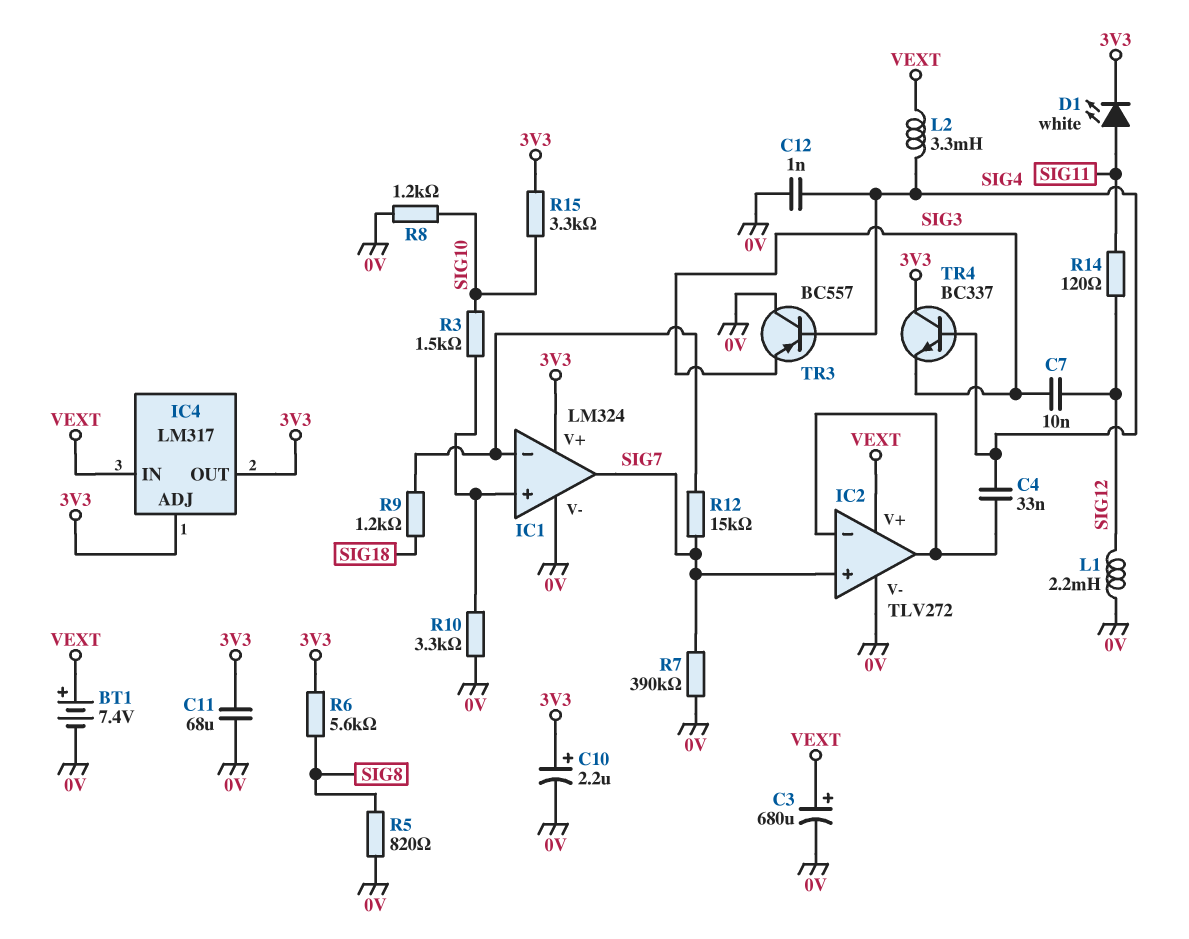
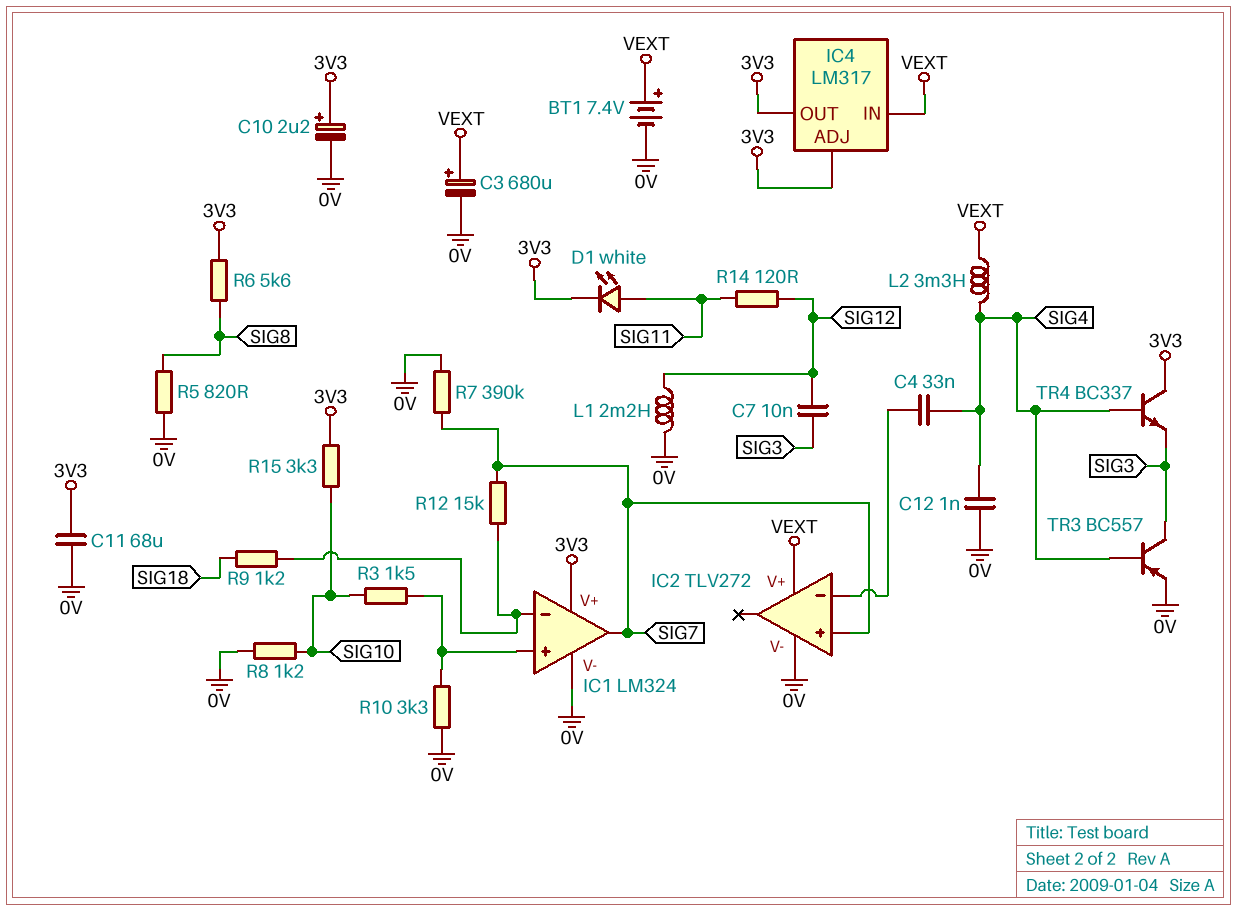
IC2 pin out: IC2/in- -> none
TR3: PNP BC557 (B SIG4, C 0V, E SIG3) -> PNP BC557 (B SIG4, C SIG3, E 0V)

